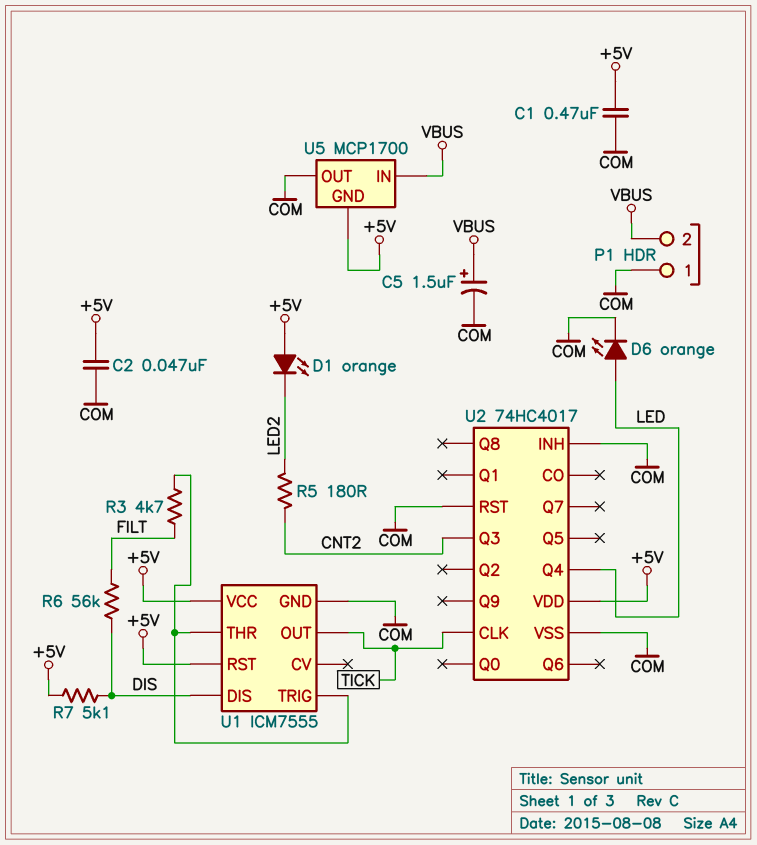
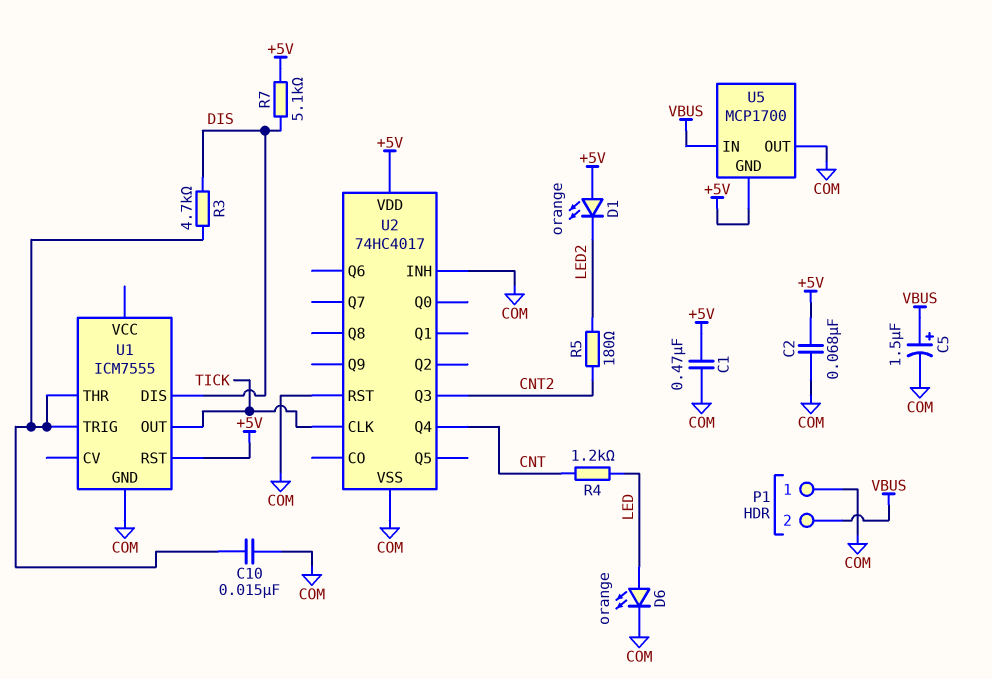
C2: 47nF (+5V, COM) -> 68nF (+5V, COM)
C10: none -> 15nF (COM, U1/THR)
R3: 4.7k (FILT, U1/THR) -> 4.7k (DIS, U1/THR)
R4: none -> 1.2k (CNT, LED)
R6: 56k (DIS, FILT) -> none
U1 pin VCC: +5V -> none
U2 pin Q4: LED -> CNT

